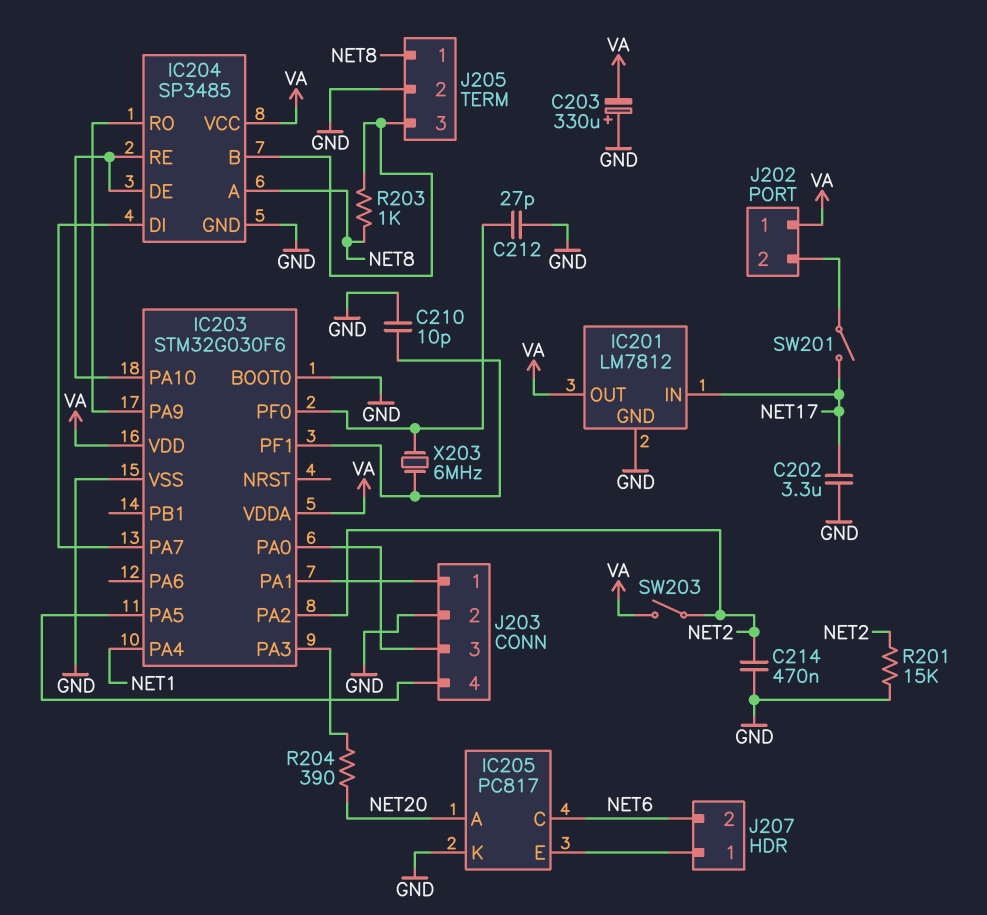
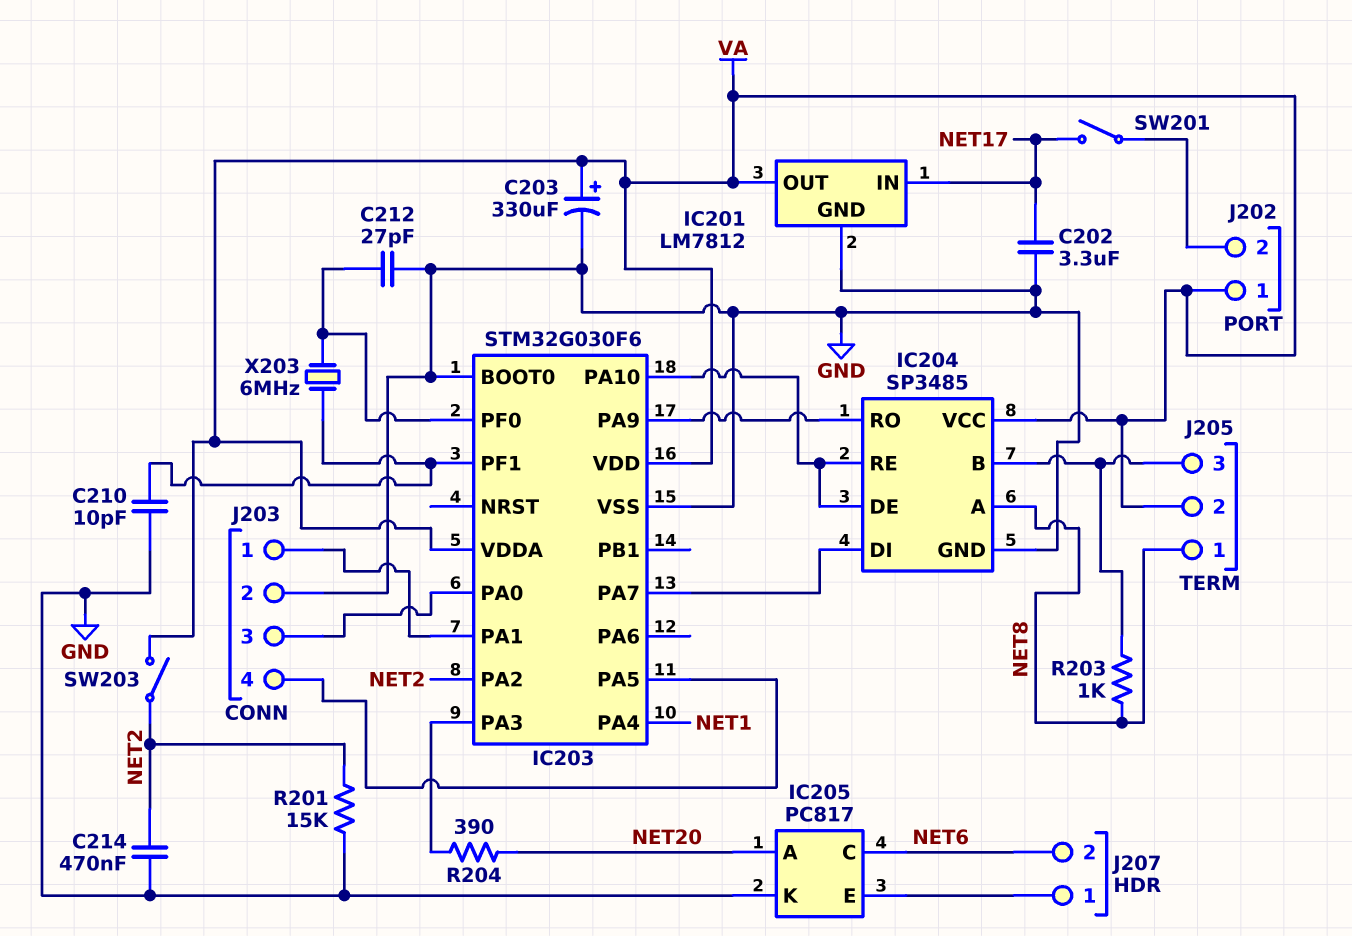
C203: 330uF (plus GND, minus VA) -> 330uF (plus VA, minus GND)
J205 pin 2: GND -> VA

